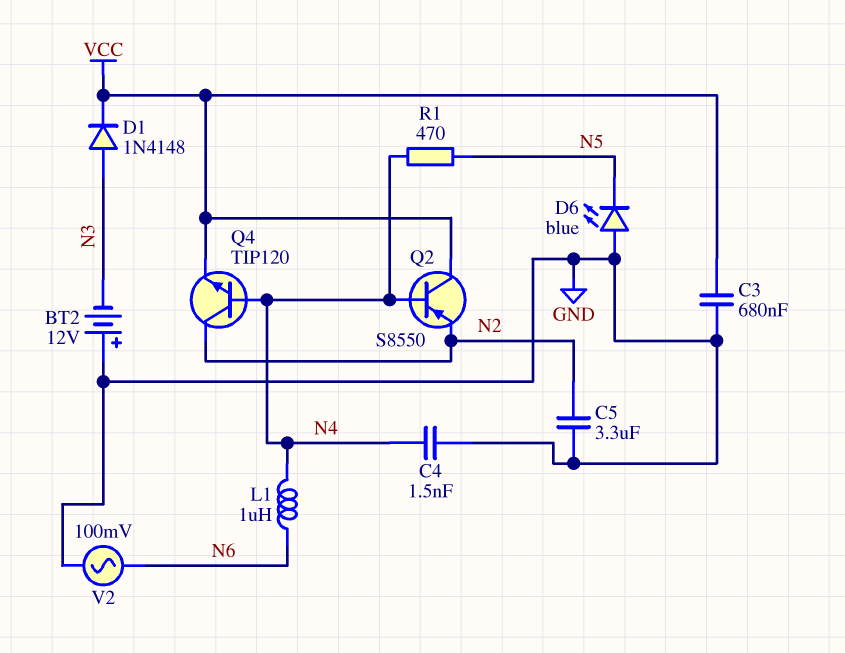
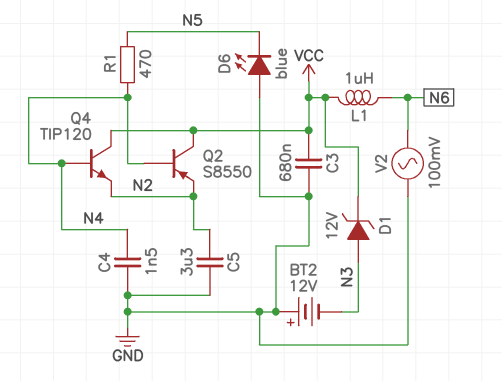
D1: diode 1N4148 (A N3, K VCC) -> zener 12V (A N3, K VCC)
L1: 1uH (N4, N6) -> 1uH (N6, VCC)
Q4: NPN TIP120 (B N4, C N2, E VCC) -> NPN TIP120 (B N4, C VCC, E N2)

